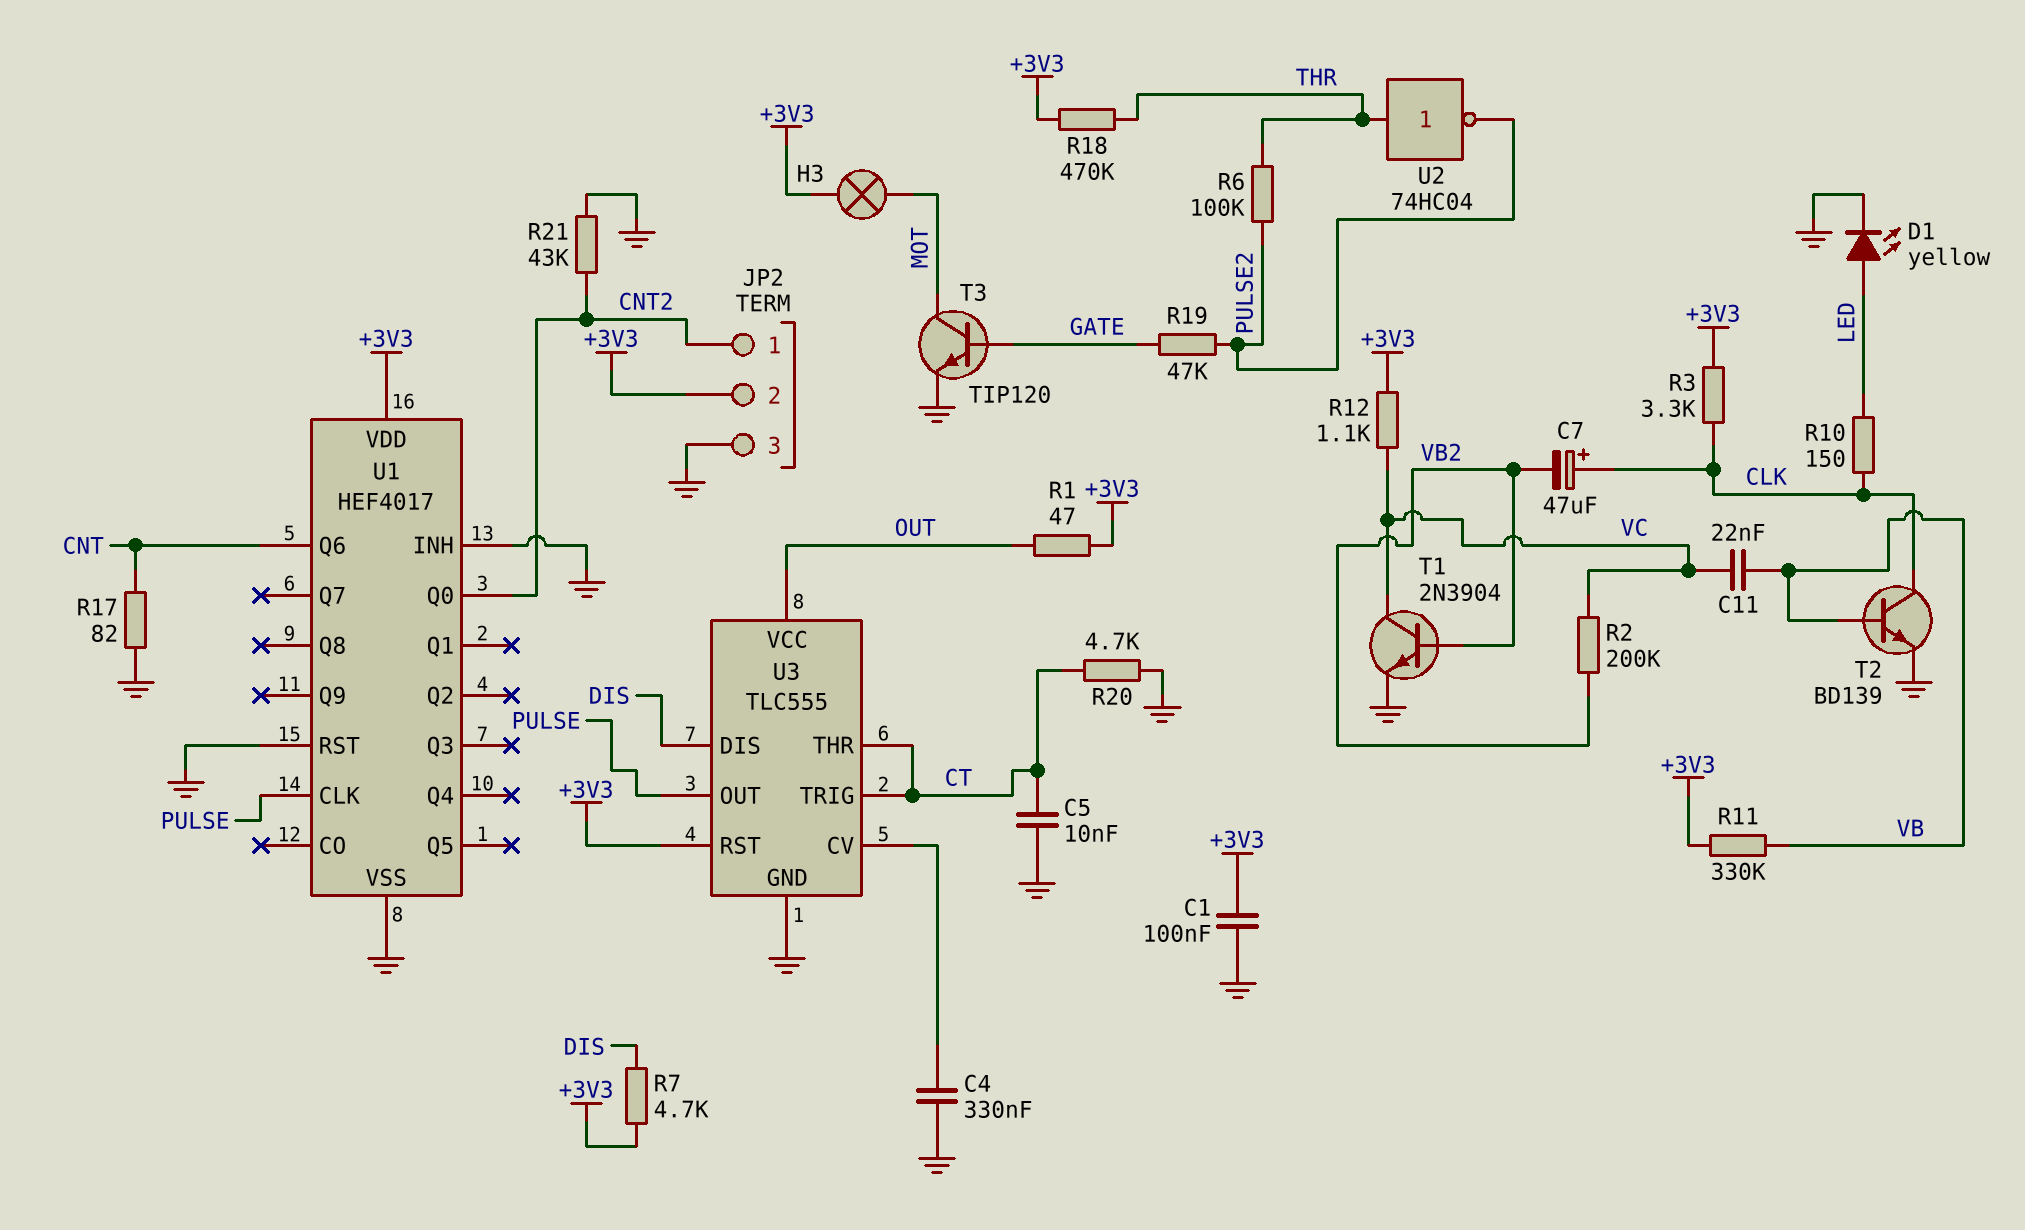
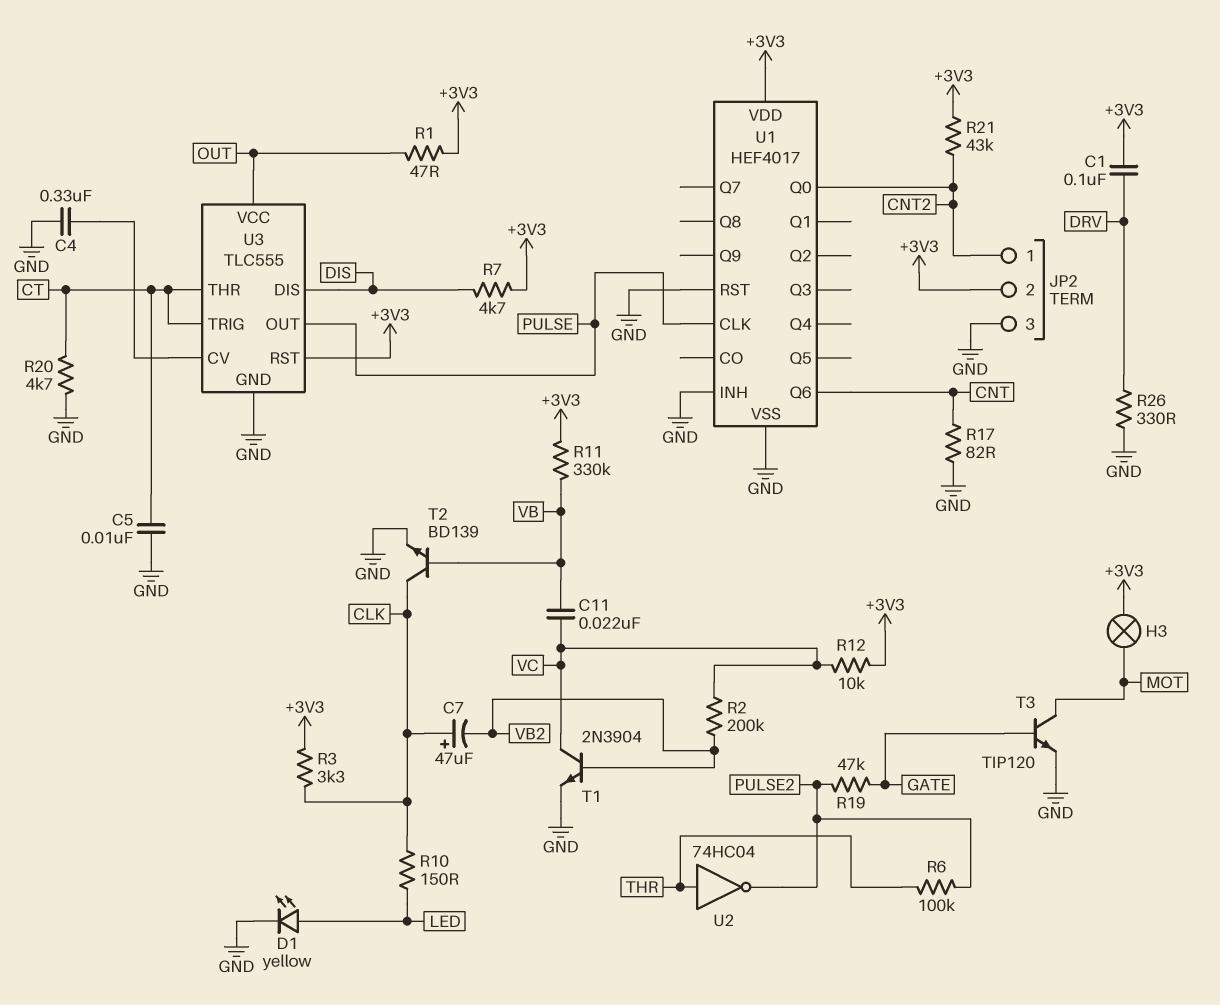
C1: 100nF (+3V3, GND) -> 100nF (+3V3, DRV)
R12: 1.1k (+3V3, VC) -> 10k (+3V3, VC)
R18: 470k (+3V3, THR) -> none
R21: 43k (CNT2, GND) -> 43k (+3V3, CNT2)
R26: none -> 330 (DRV, GND)

